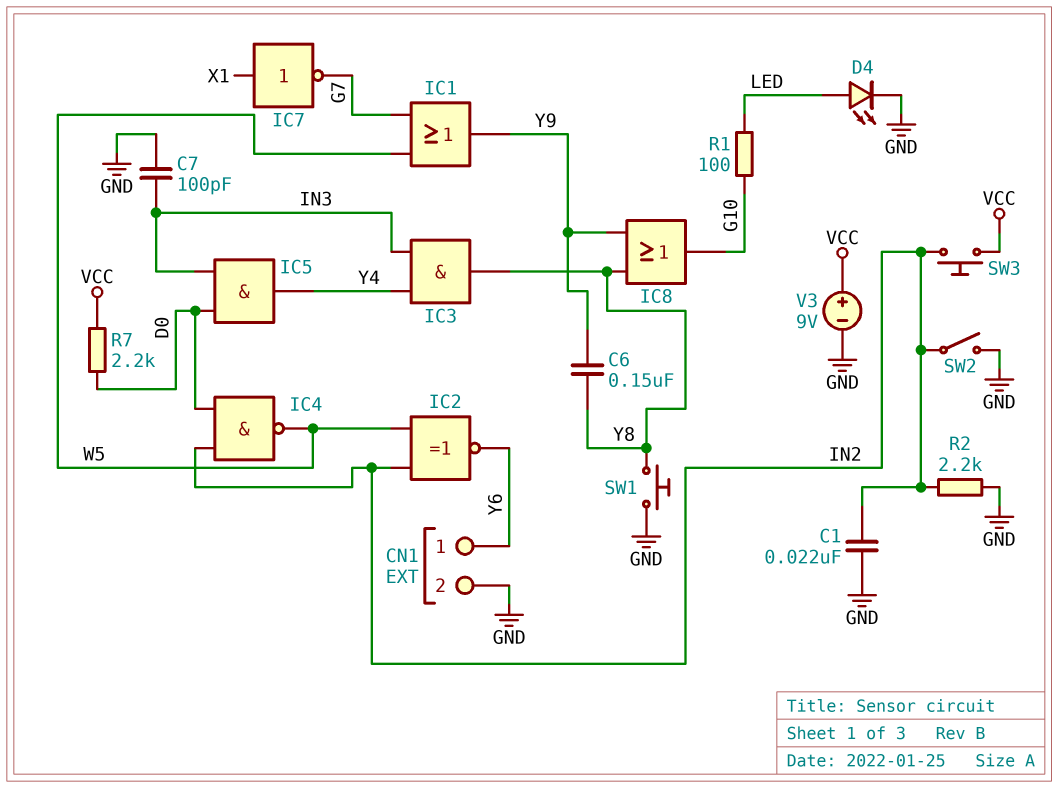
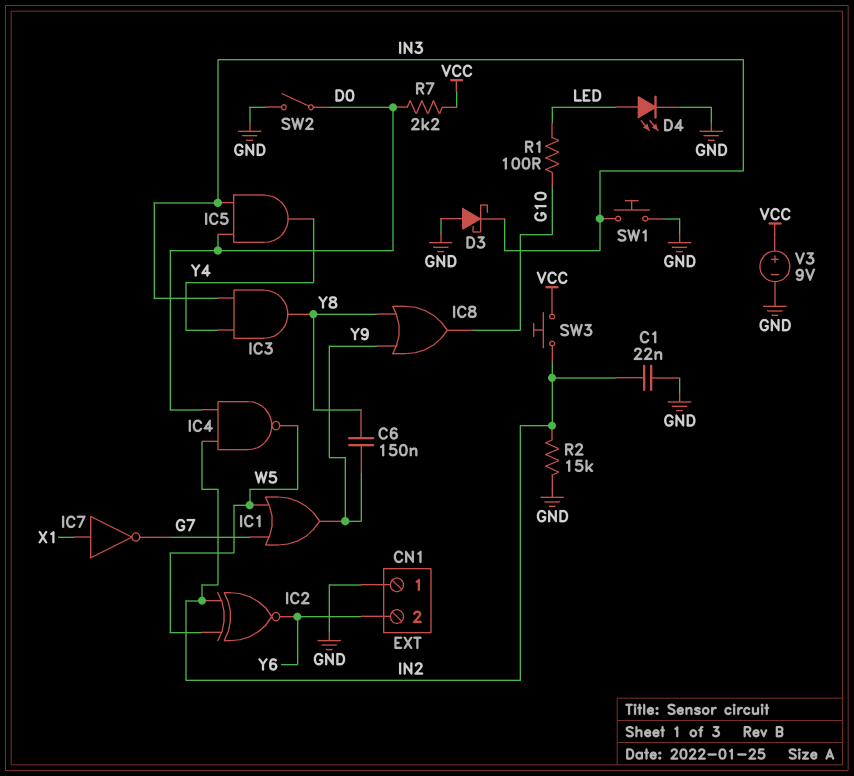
C7: 100pF (GND, IN3) -> none
CN1 pin 1: Y6 -> GND
CN1 pin 2: GND -> Y6
D3: none -> schottky (A GND, K IN3)
R2: 2.2k (GND, IN2) -> 15k (GND, IN2)
SW1: button (GND, Y8) -> button (GND, IN3)
SW2: switch (GND, IN2) -> switch (D0, GND)

